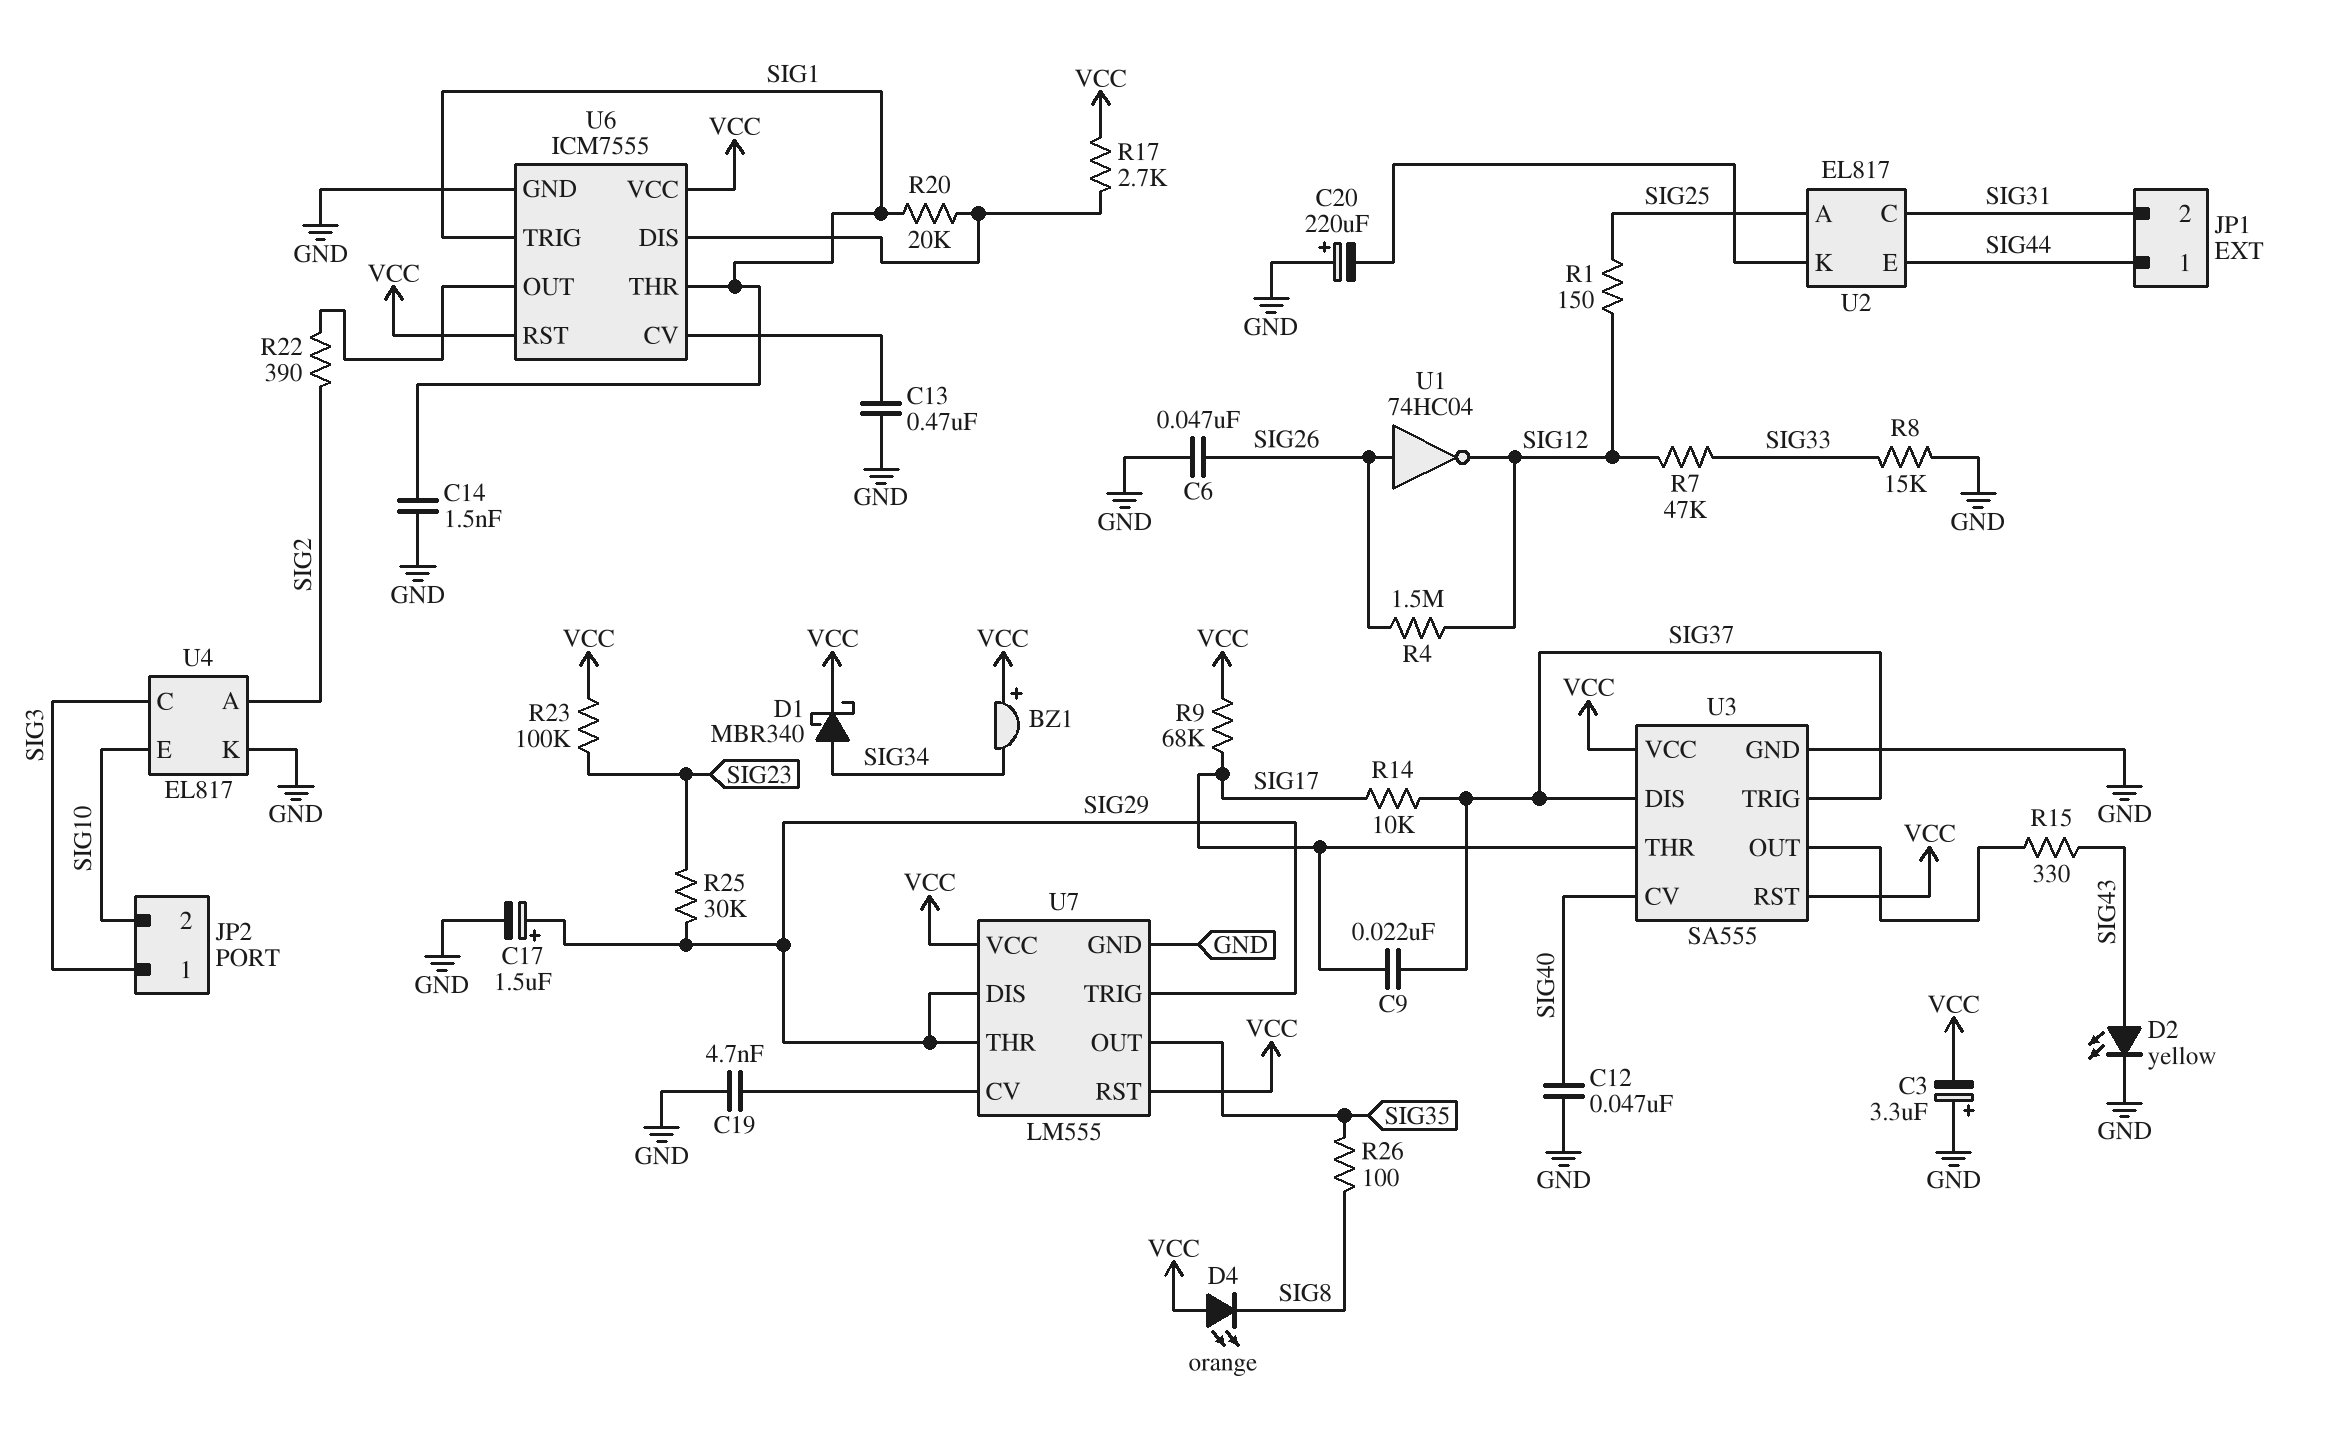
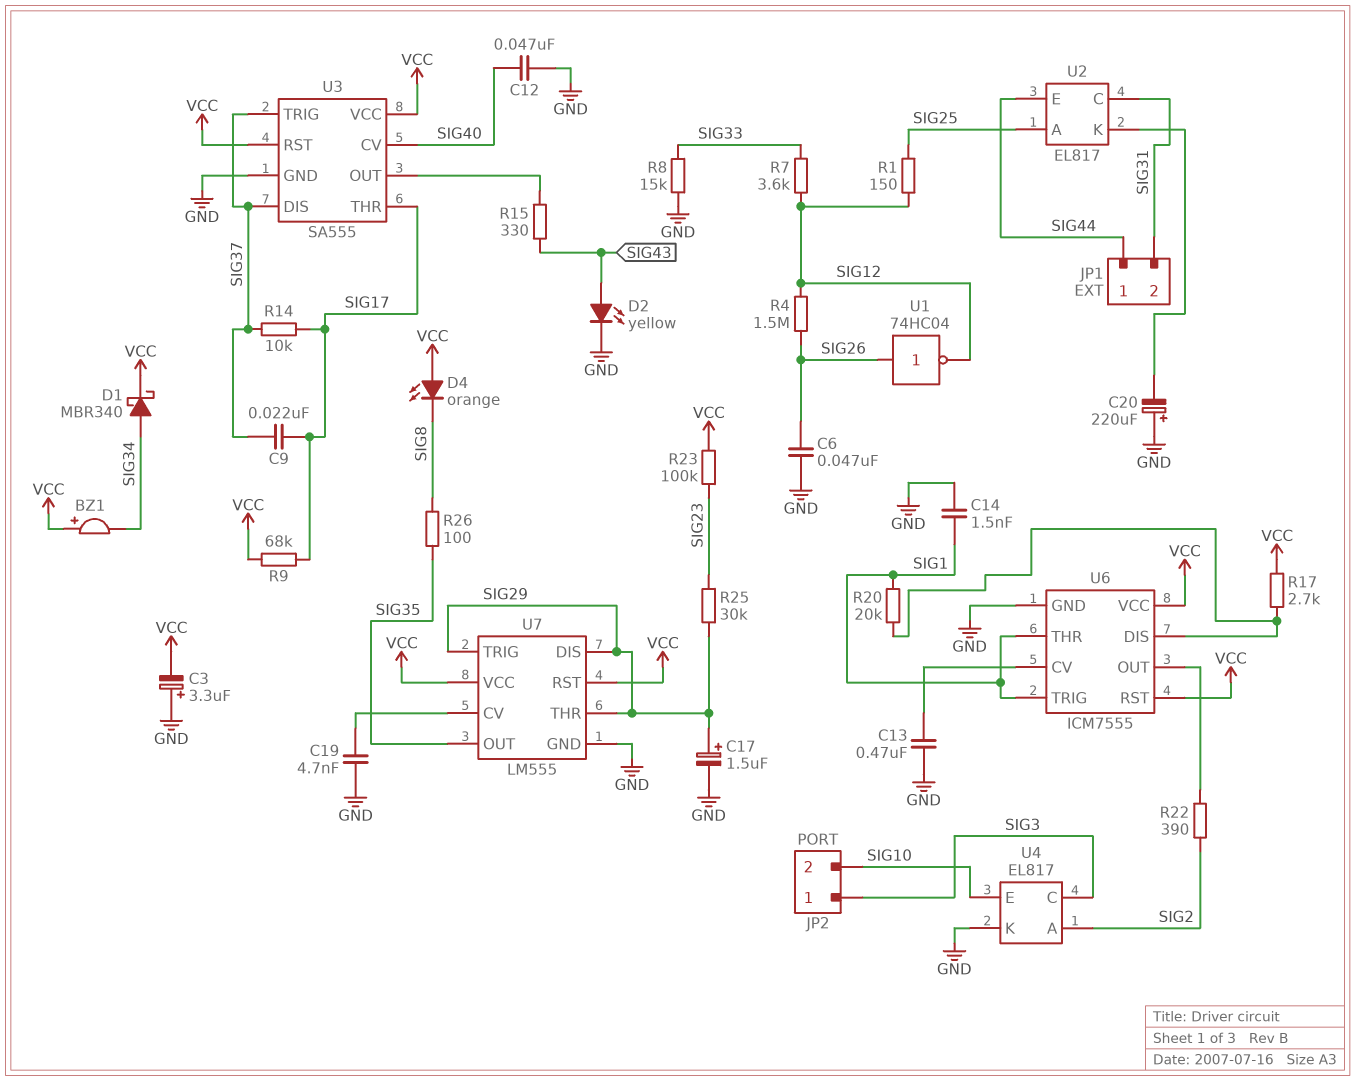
R7: 47k (SIG12, SIG33) -> 3.6k (SIG12, SIG33)

